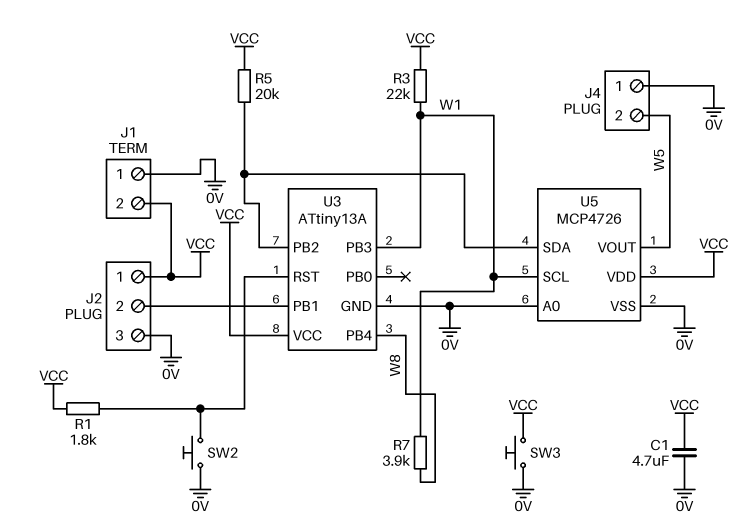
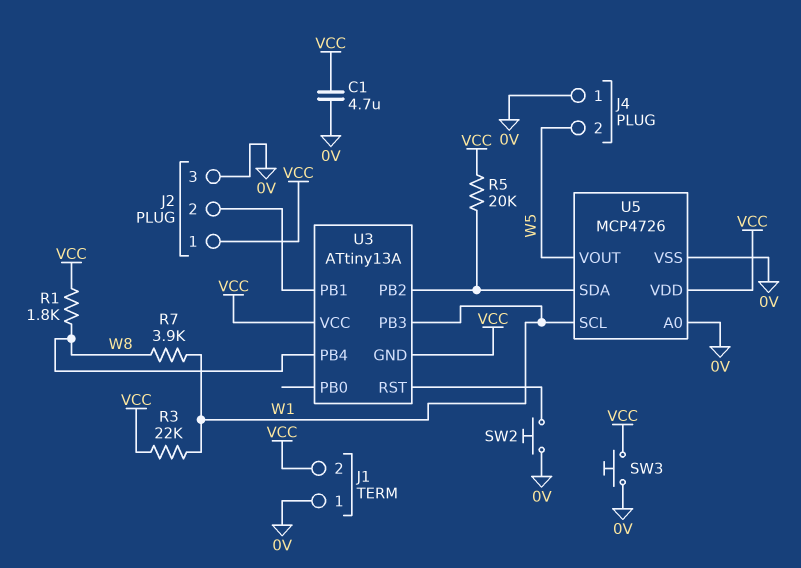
R1: 1.8k (U3/RST, VCC) -> 1.8k (VCC, W8)
U3 pin GND: 0V -> VCC

